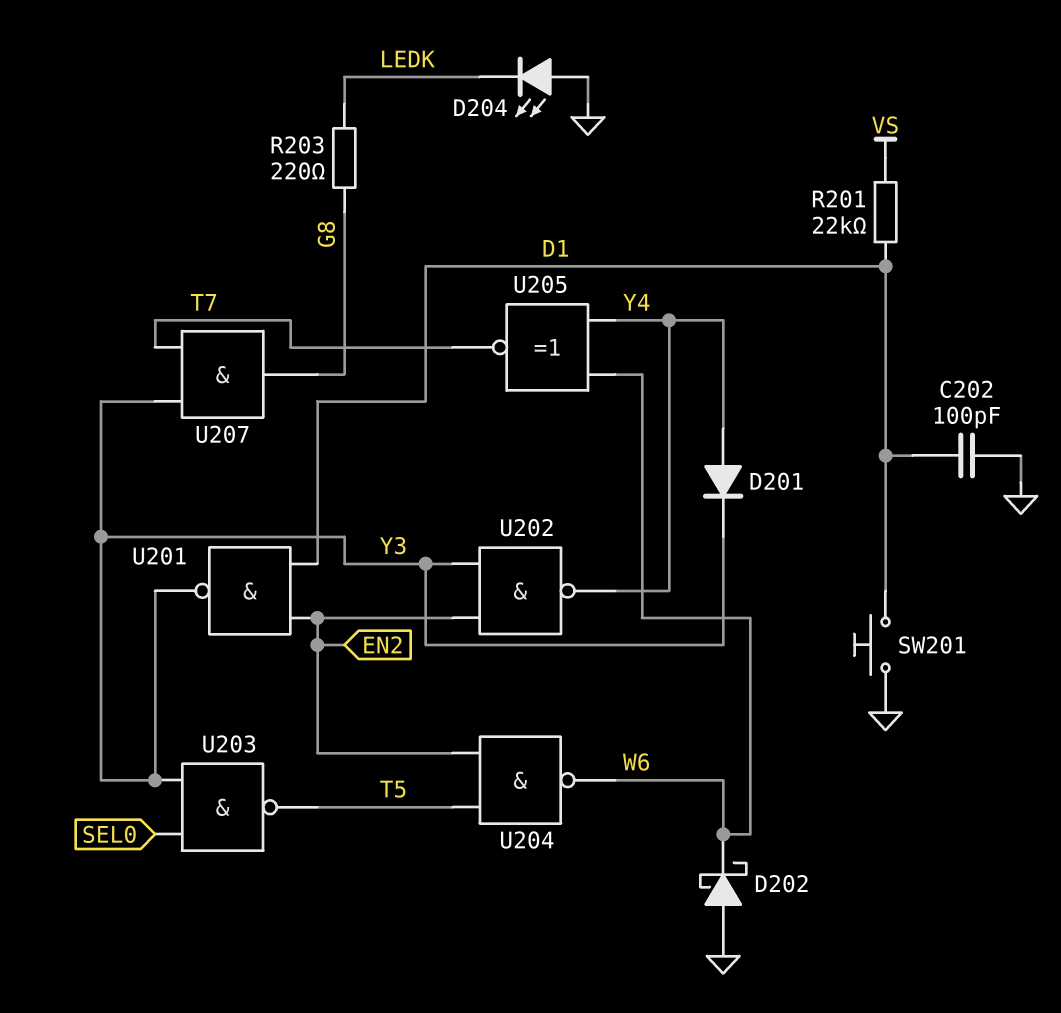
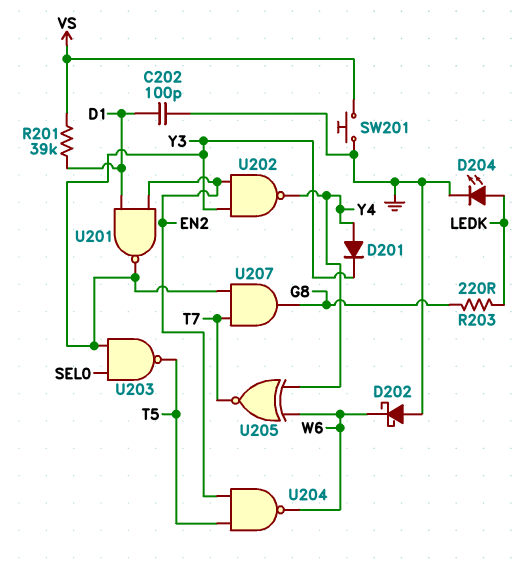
D204: LED (A GND, K LEDK) -> LED (A LEDK, K GND)
R201: 22k (D1, VS) -> 39k (D1, VS)
SW201: button (D1, GND) -> button (GND, VS)

